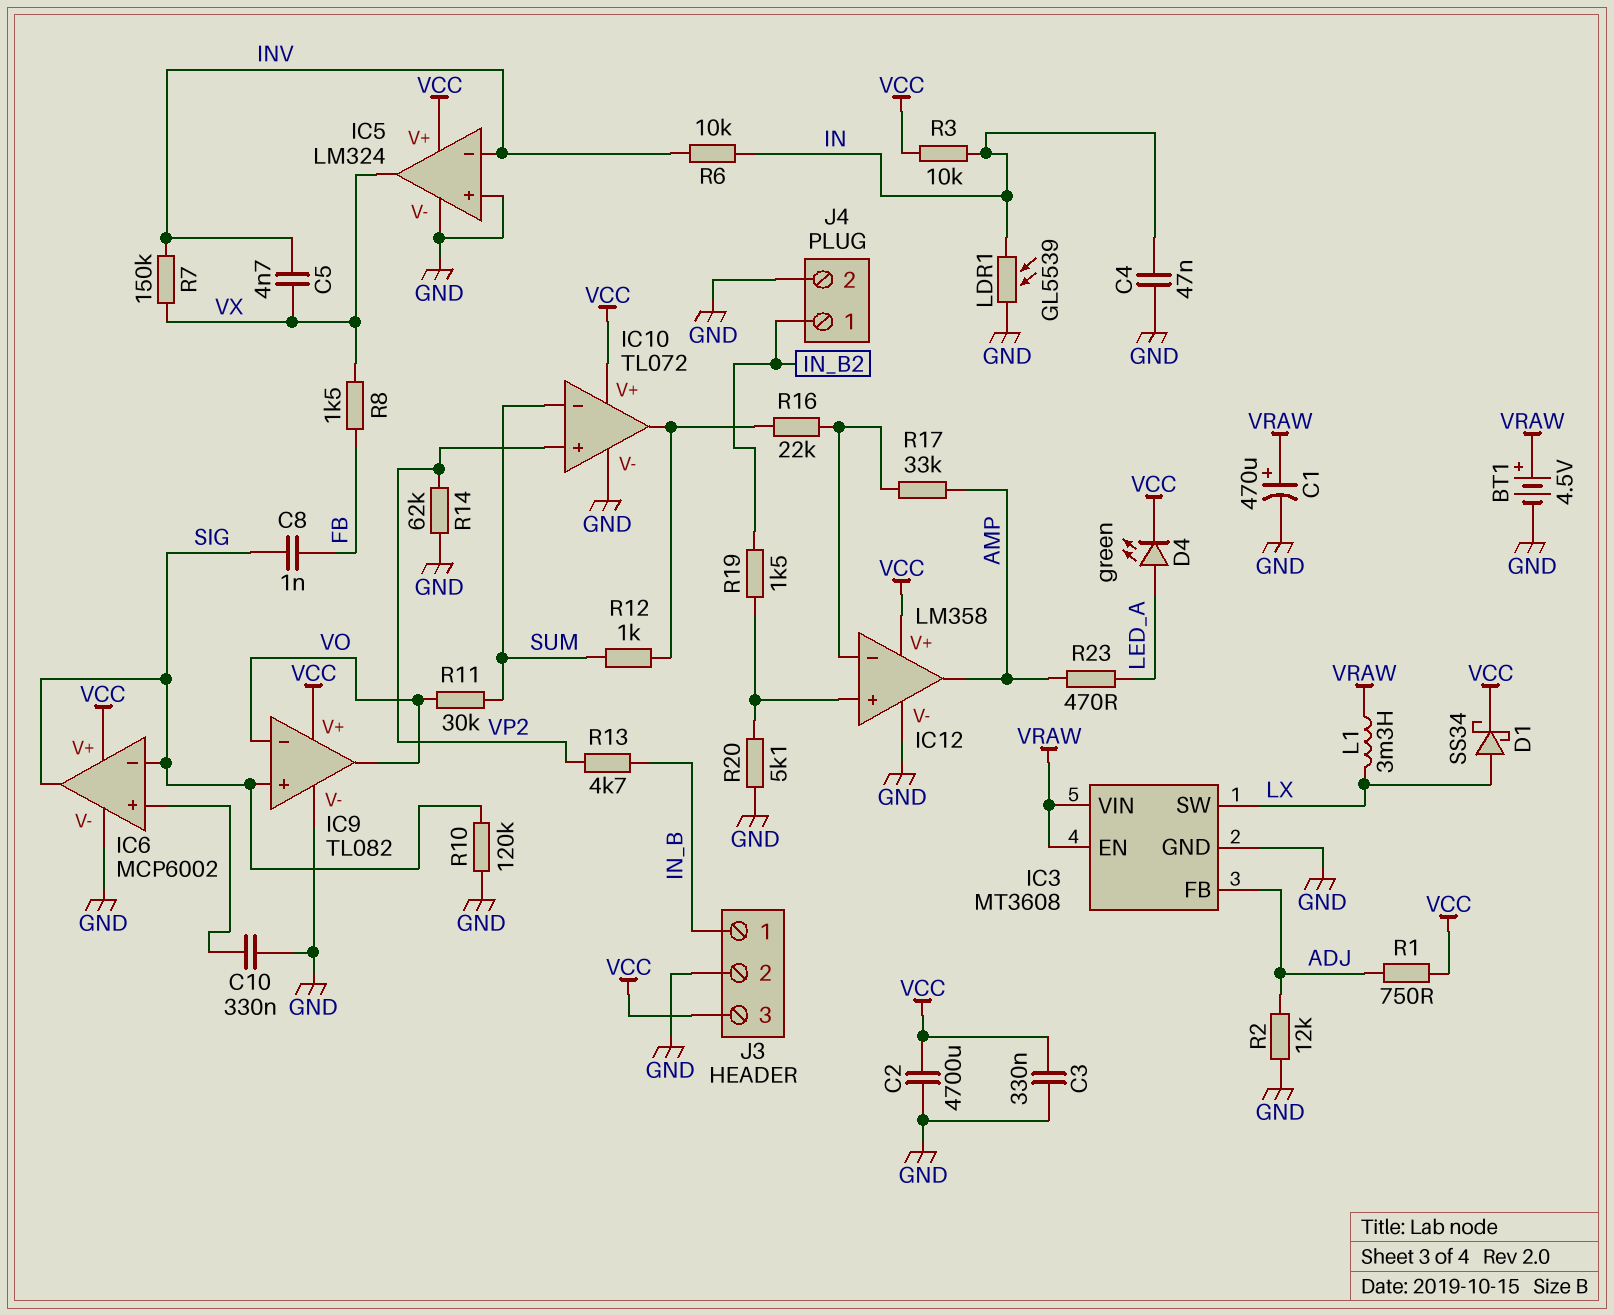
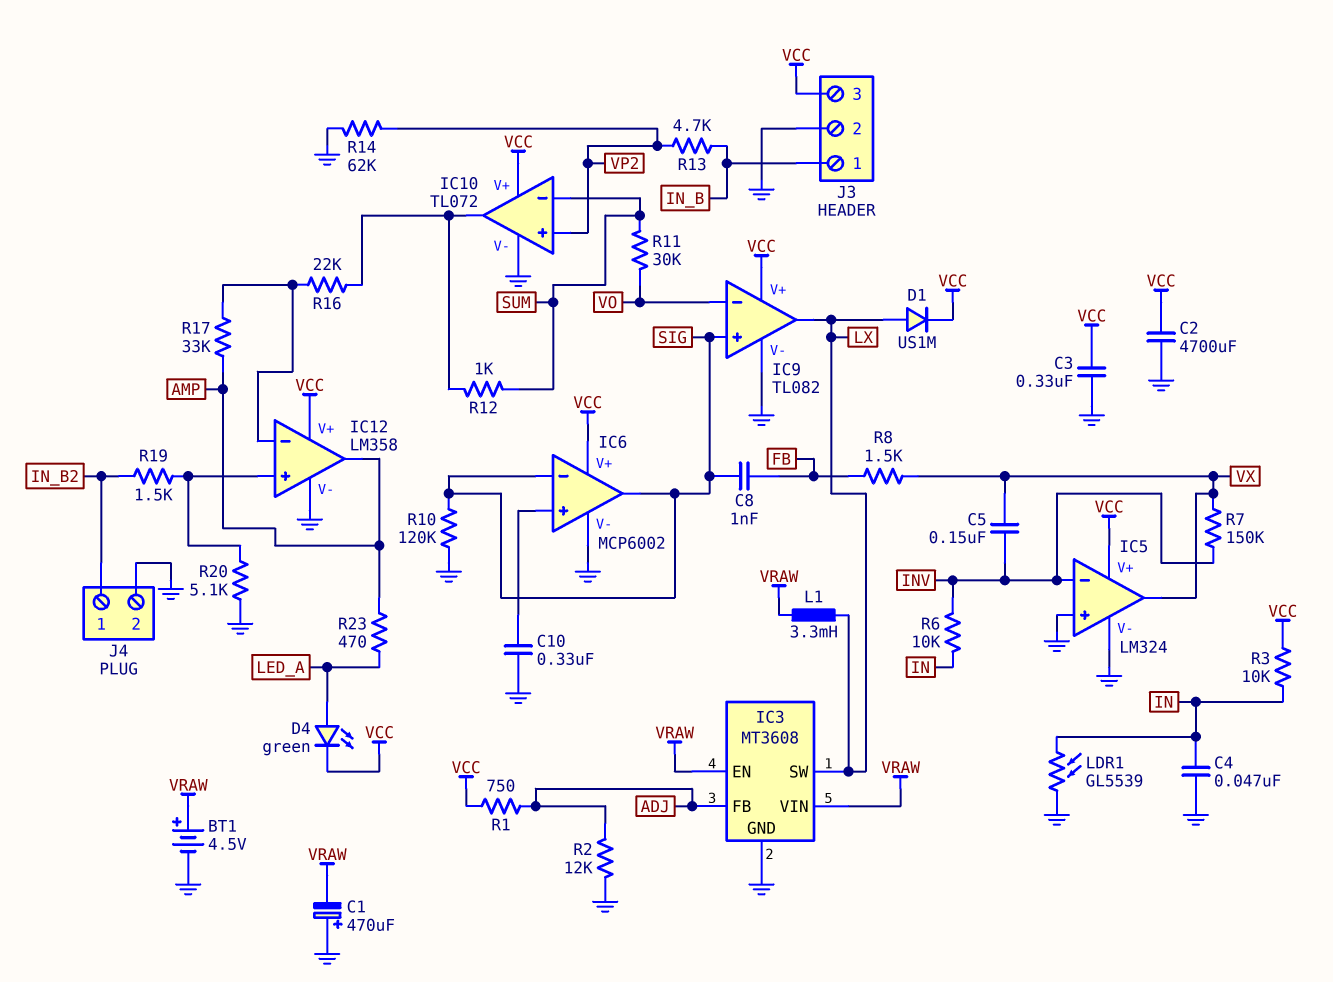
C1: 470uF (plus VRAW, minus GND) -> 470uF (plus GND, minus VRAW)
C5: 4.7nF (INV, VX) -> 150nF (INV, VX)
D1: schottky SS34 (A LX, K VCC) -> diode US1M (A LX, K VCC)
IC9 pin out: VO -> LX

